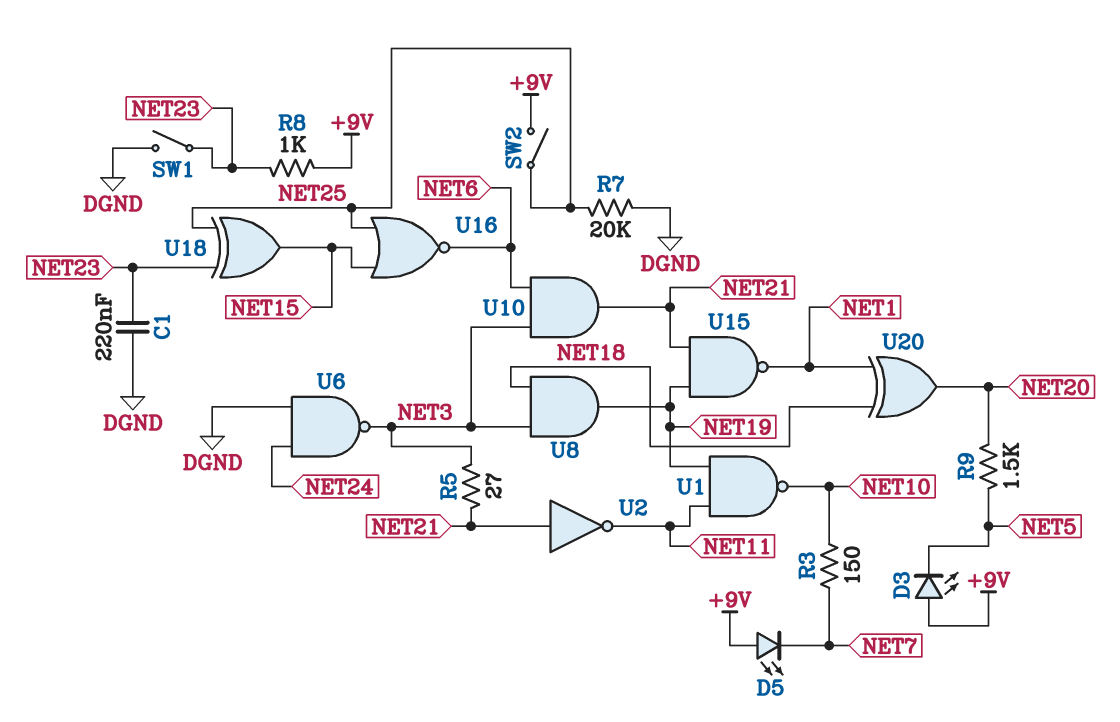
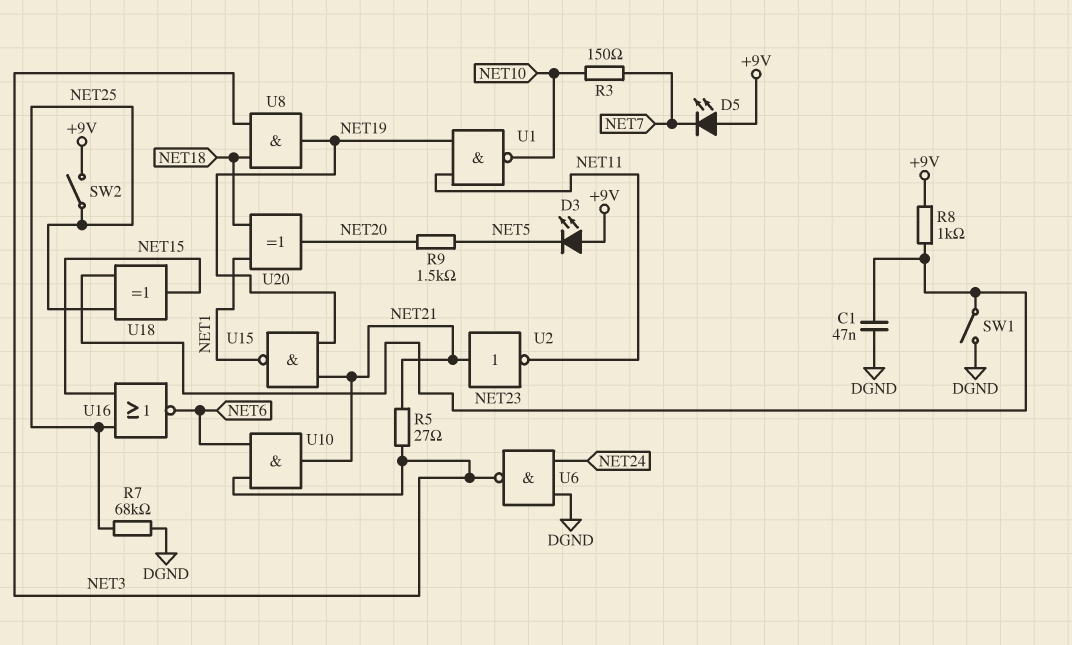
C1: 220nF (DGND, NET23) -> 47nF (DGND, NET23)
R7: 20k (DGND, NET25) -> 68k (DGND, NET25)

